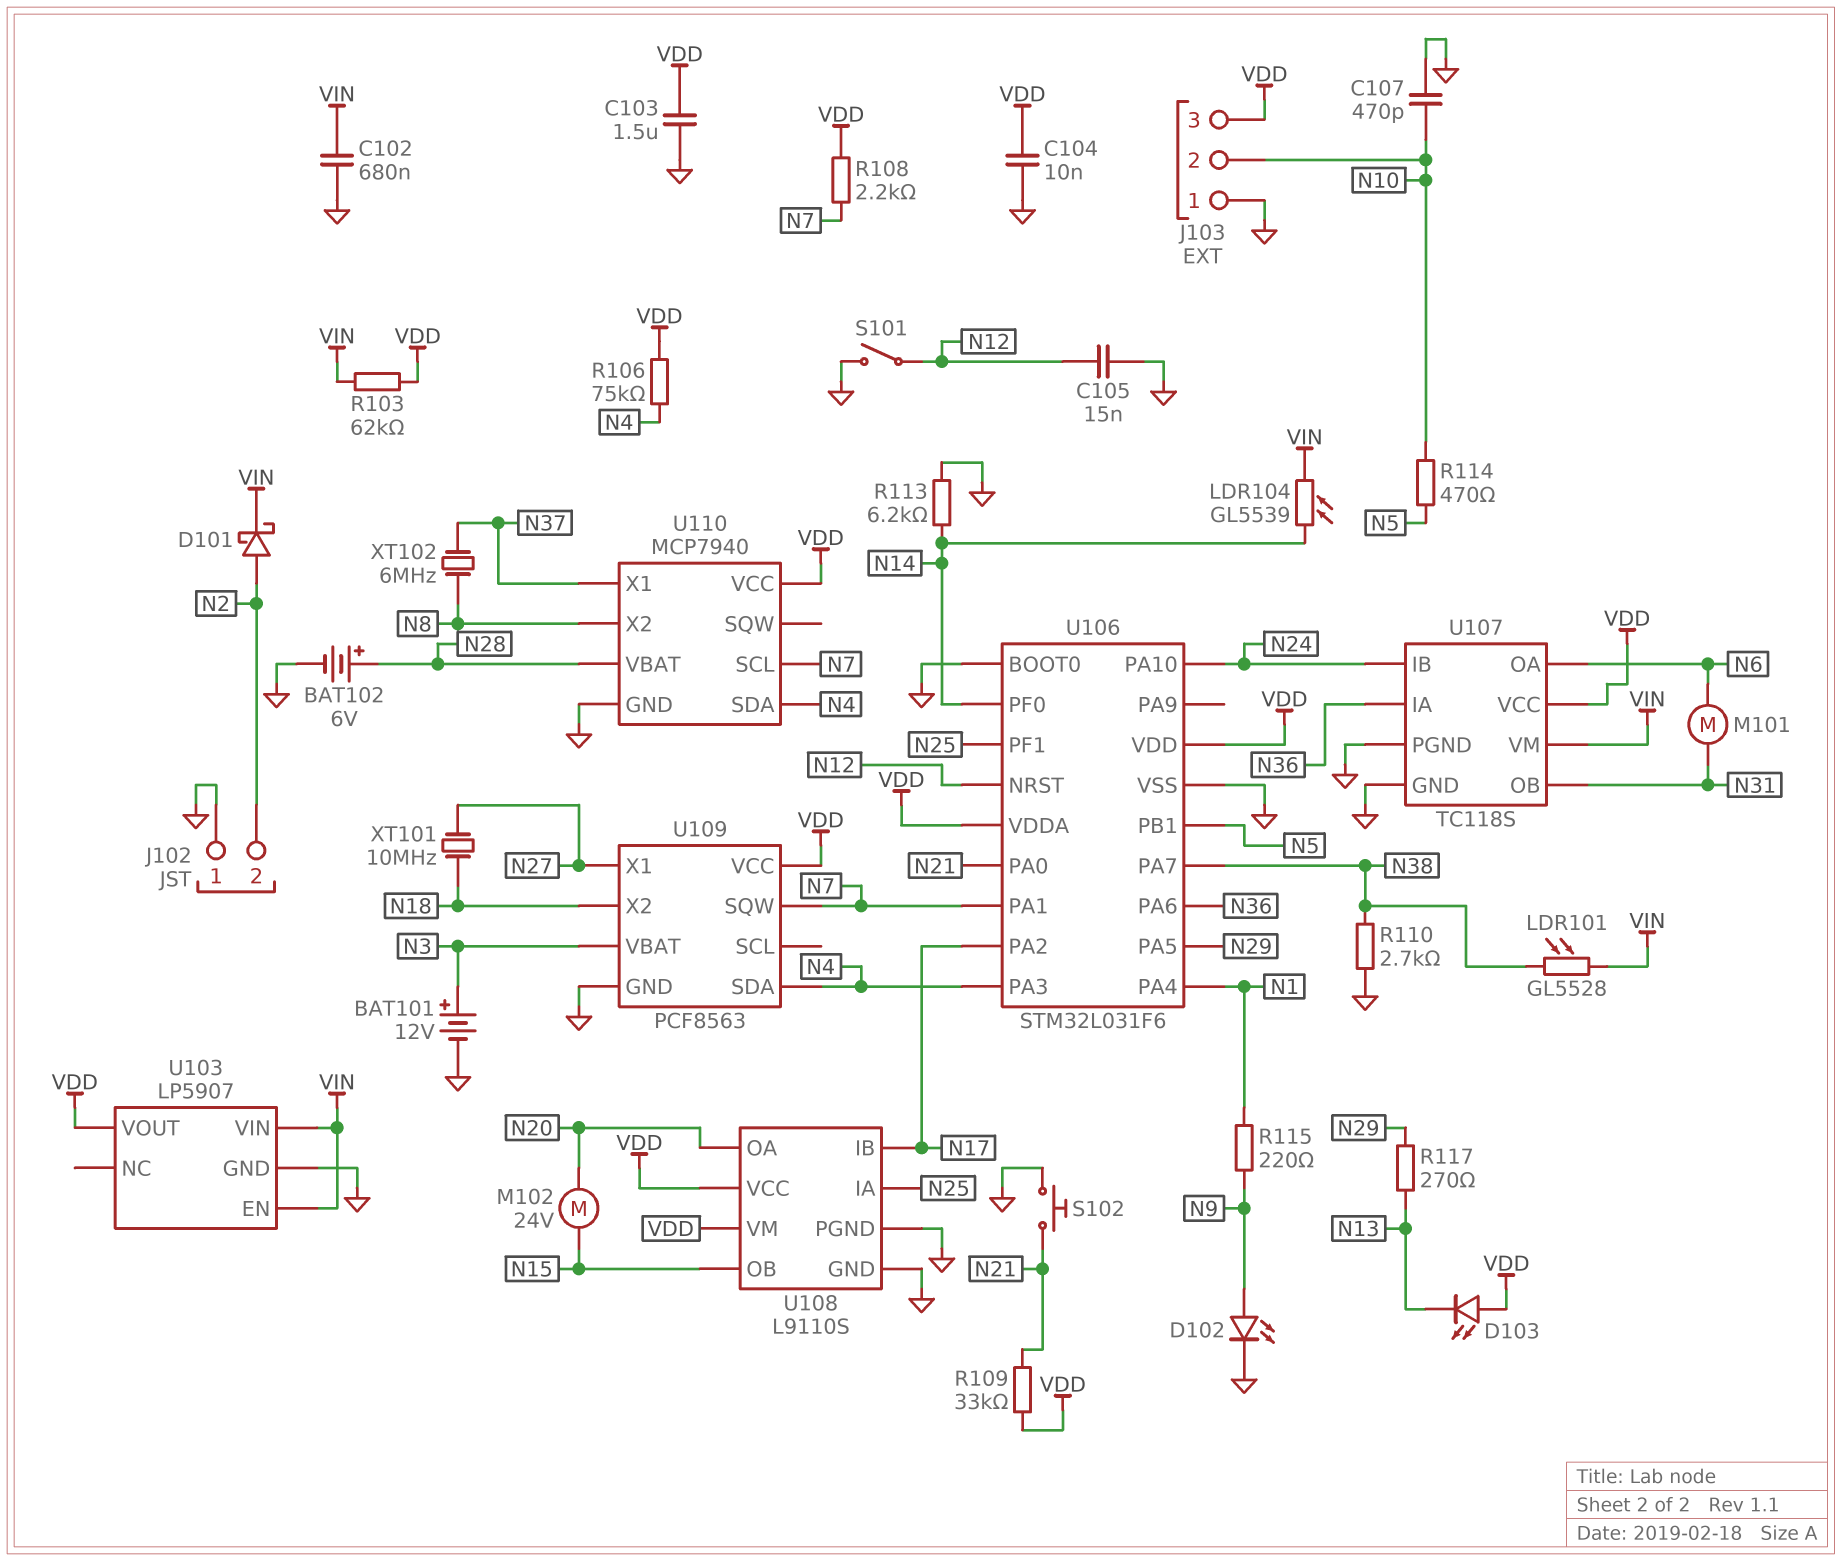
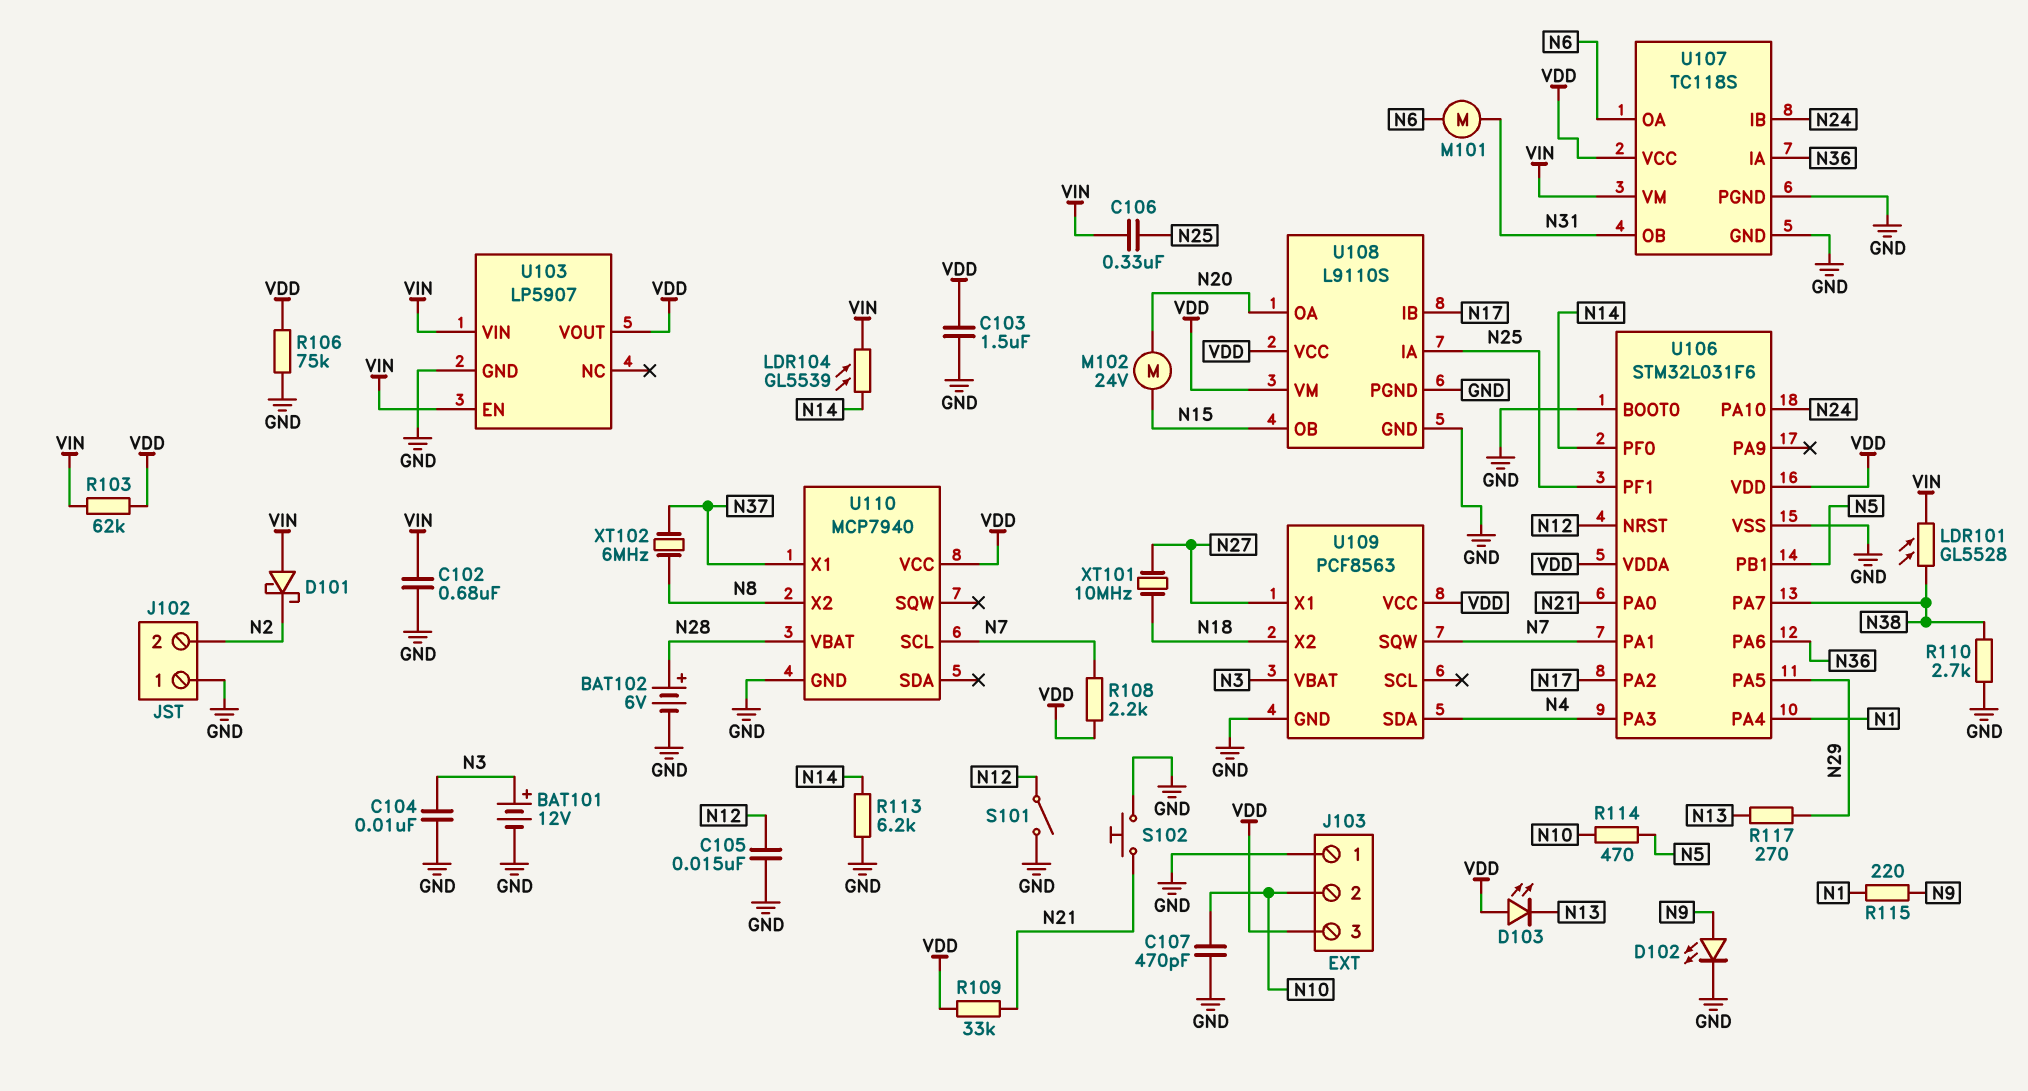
C104: 10nF (GND, VDD) -> 10nF (GND, N3)
C106: none -> 330nF (N25, VIN)
D101: schottky (A N2, K VIN) -> schottky (A VIN, K N2)
R106: 75k (N4, VDD) -> 75k (GND, VDD)
U110 pin SDA: N4 -> none

